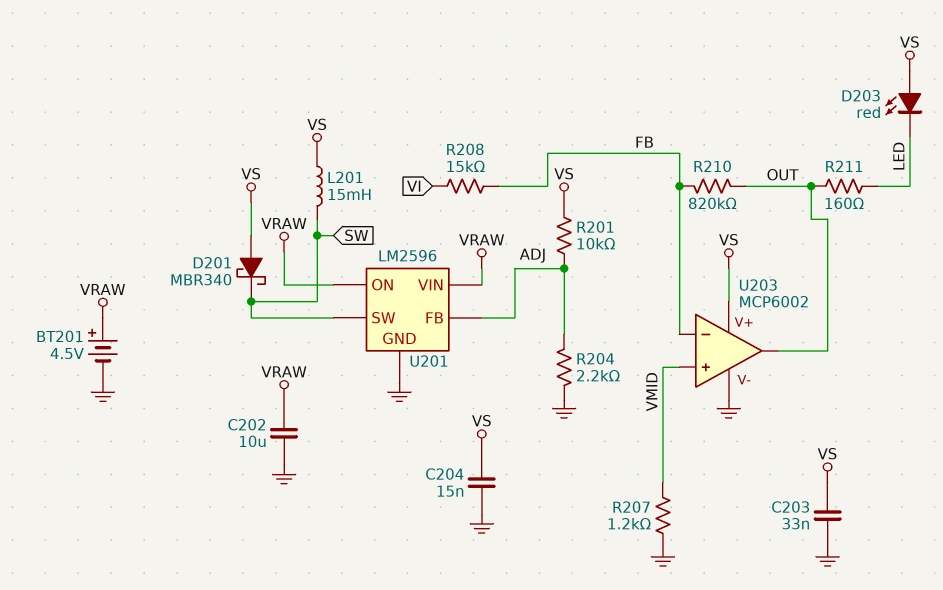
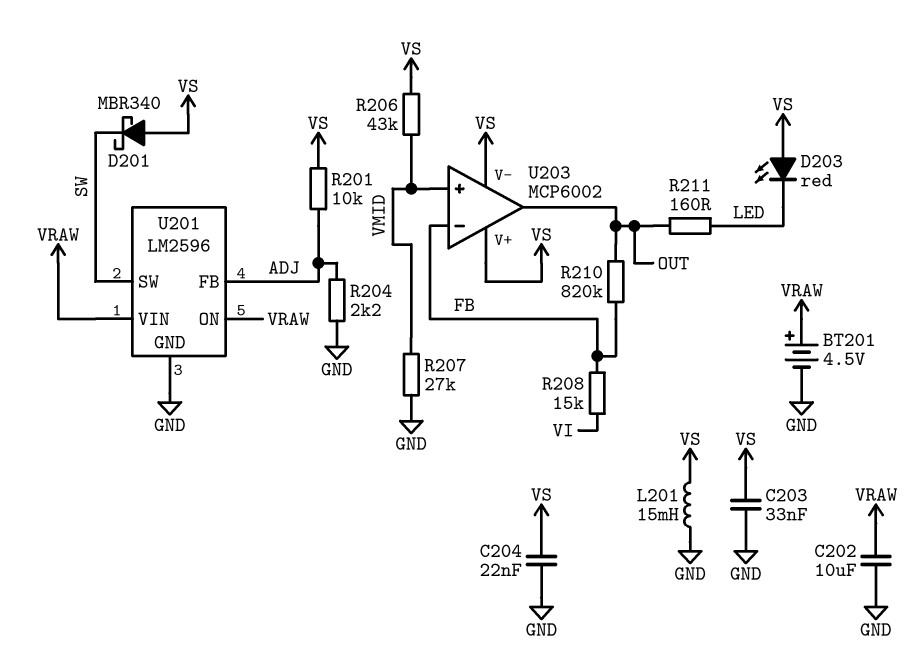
C204: 15nF (GND, VS) -> 22nF (GND, VS)
L201: 15mH (SW, VS) -> 15mH (GND, VS)
R206: none -> 43k (VMID, VS)
R207: 1.2k (GND, VMID) -> 27k (GND, VMID)
U203 pin V-: GND -> VS

